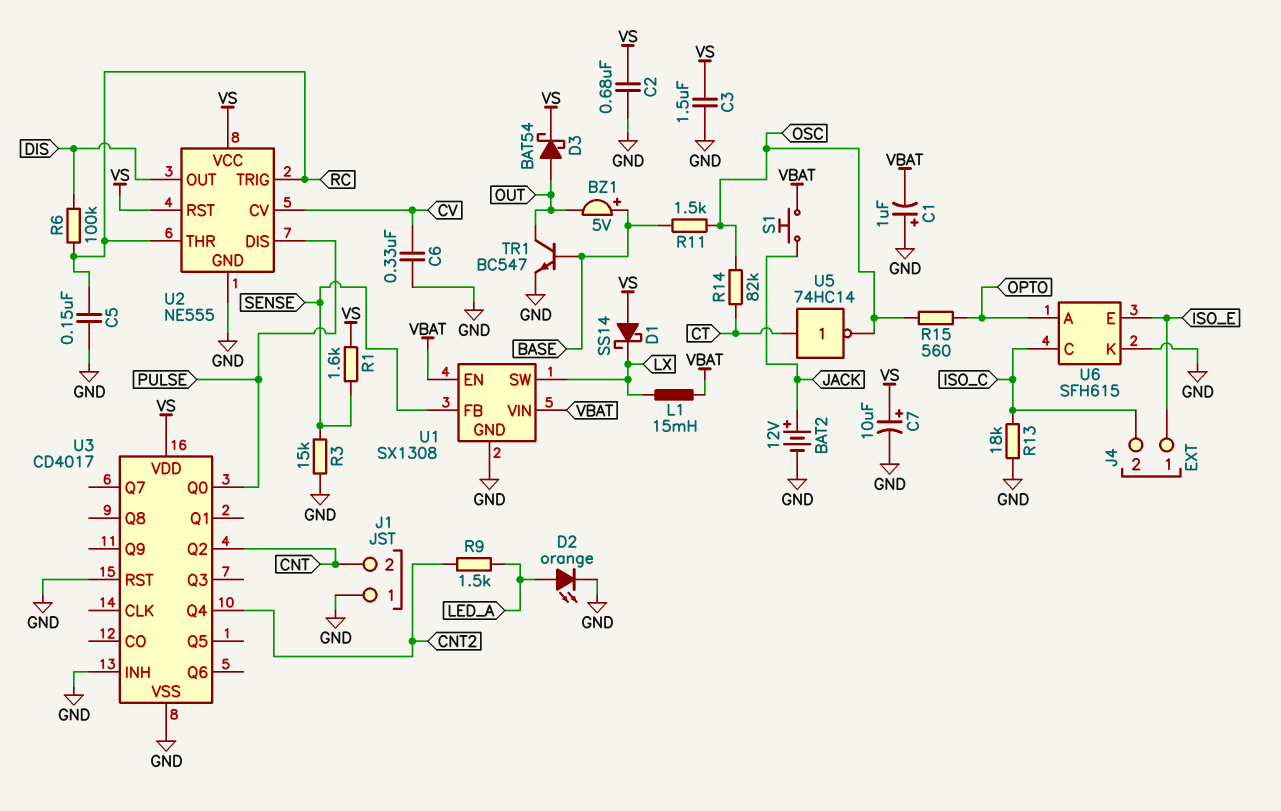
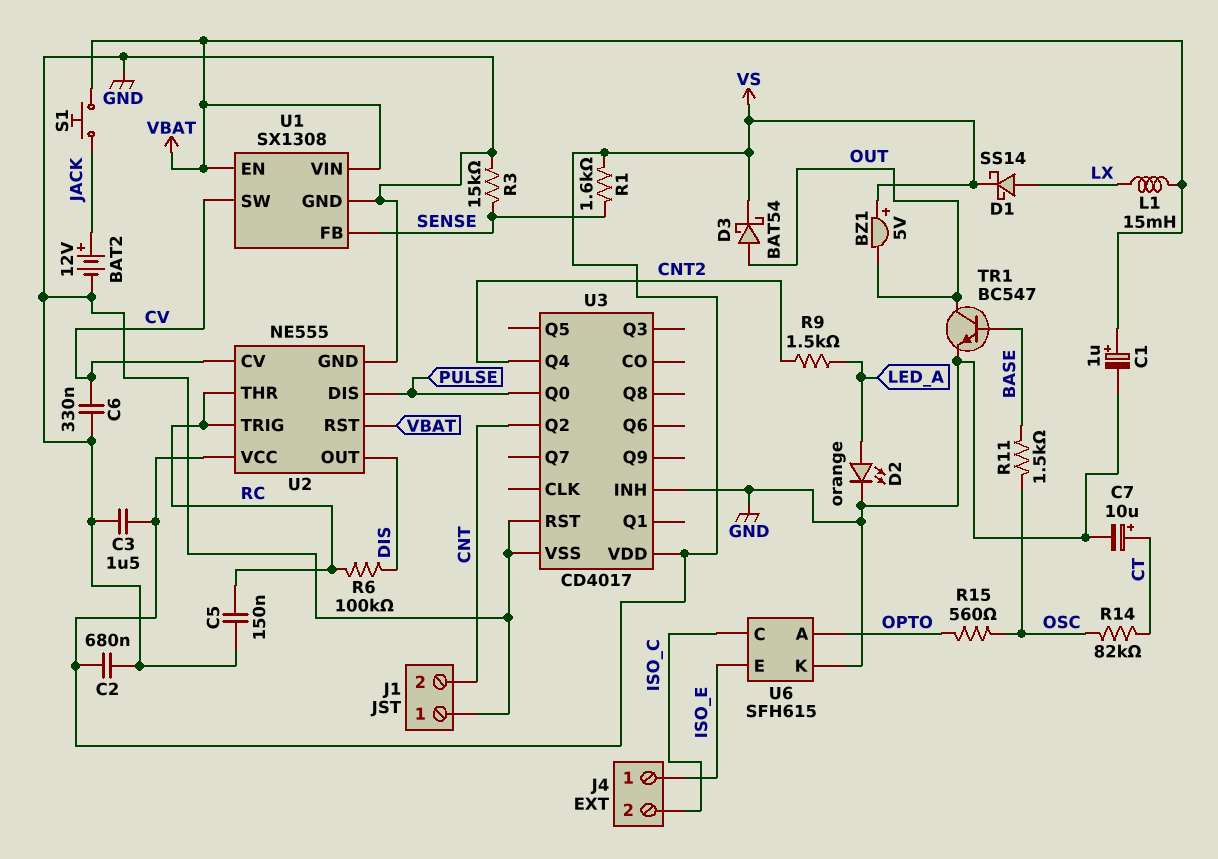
BZ1: buzzer 5V (plus BASE, minus OUT) -> buzzer 5V (plus VS, minus OUT)
C1: 1uF (plus GND, minus VBAT) -> 1uF (plus VBAT, minus GND)
C7: 10uF (plus VS, minus GND) -> 10uF (plus CT, minus GND)
D1: schottky SS14 (A VS, K LX) -> schottky SS14 (A LX, K VS)
R13: 18k (GND, ISO_C) -> none
U1 pin SW: LX -> CV
U2 pin RST: VS -> VBAT
U5: NOT 74HC14 (in CT, out OSC) -> none

